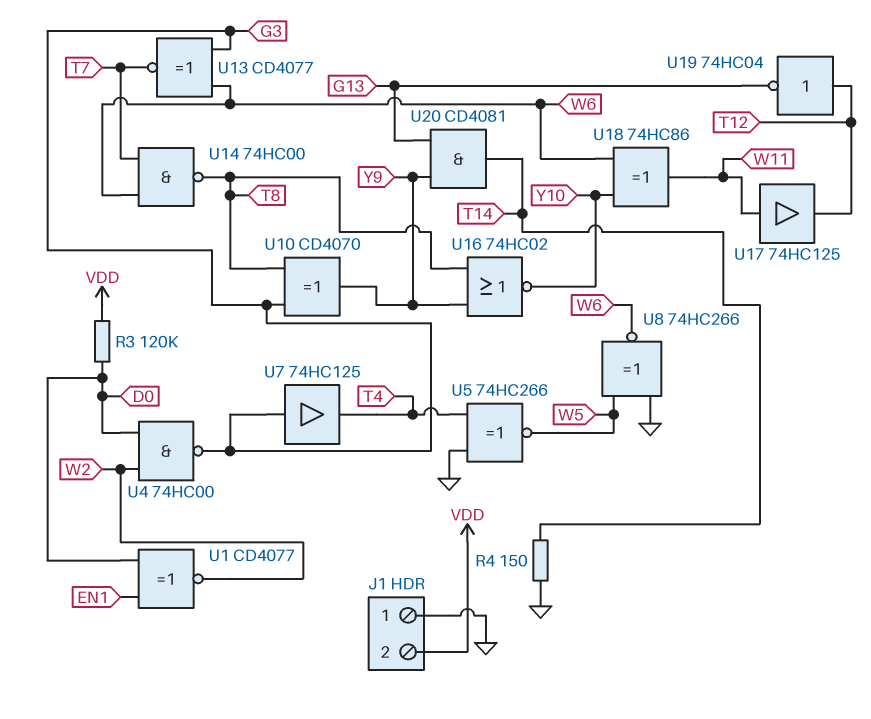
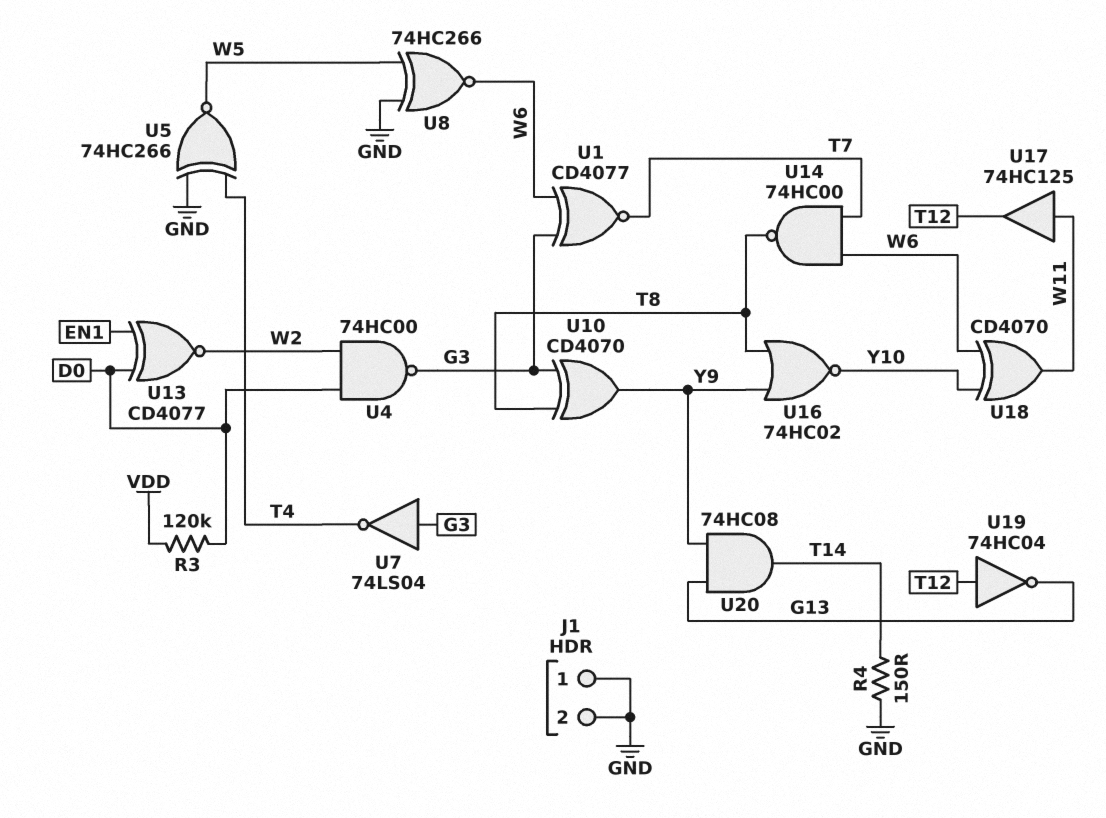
J1 pin 2: VDD -> GND
U1: XNOR CD4077 (in D0, in EN1, out W2) -> XNOR CD4077 (in G3, in W6, out T7)
U7: buffer 74HC125 (in G3, out T4) -> NOT 74LS04 (in G3, out T4)
U13: XNOR CD4077 (in G3, in W6, out T7) -> XNOR CD4077 (in D0, in EN1, out W2)
U18: XOR 74HC86 (in W6, in Y10, out W11) -> XOR CD4070 (in W6, in Y10, out W11)
U20: AND CD4081 (in G13, in Y9, out T14) -> AND 74HC08 (in G13, in Y9, out T14)

